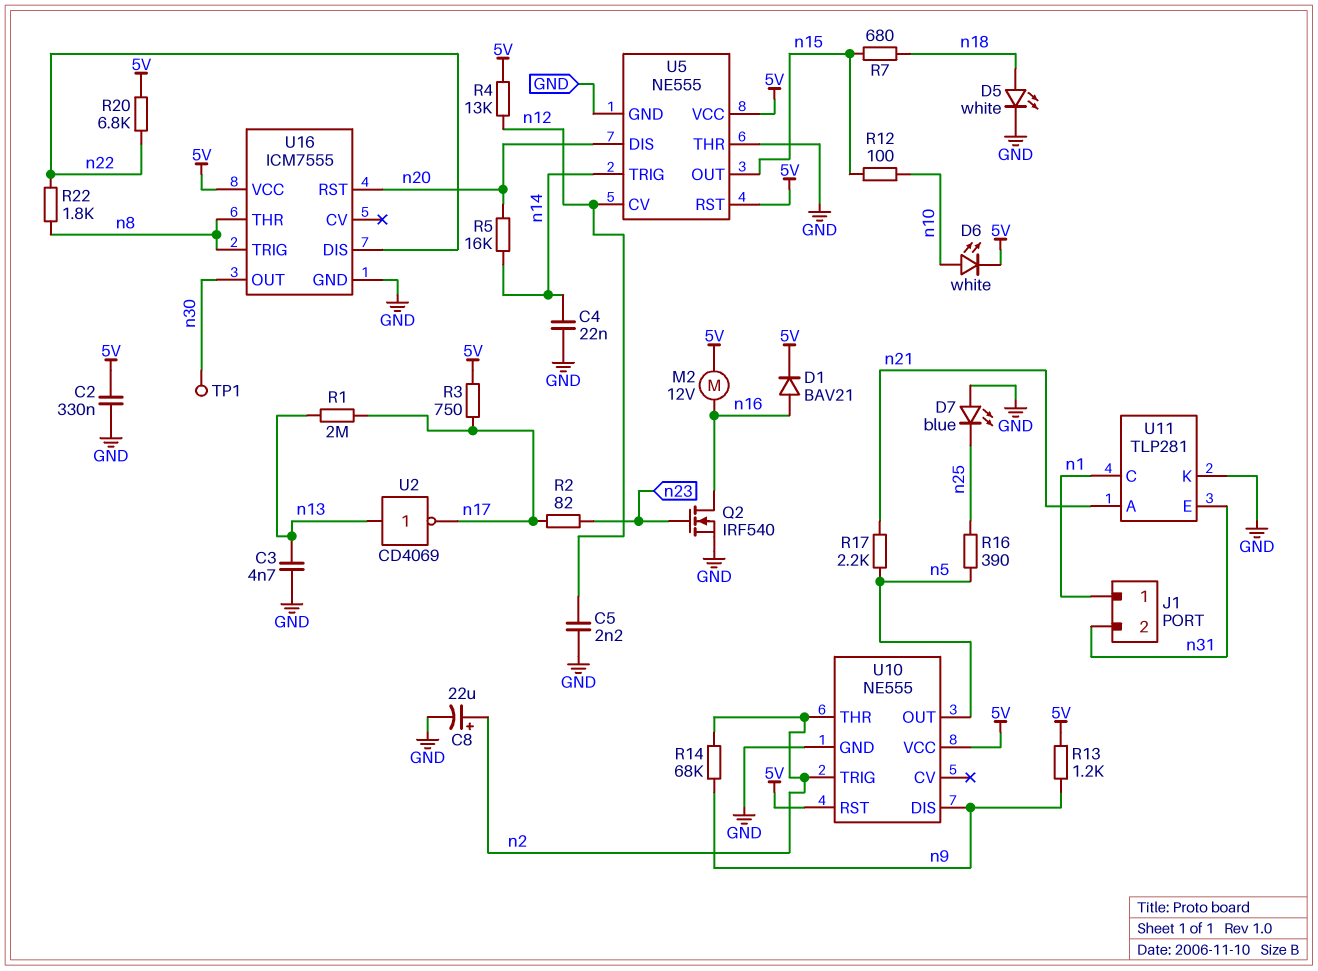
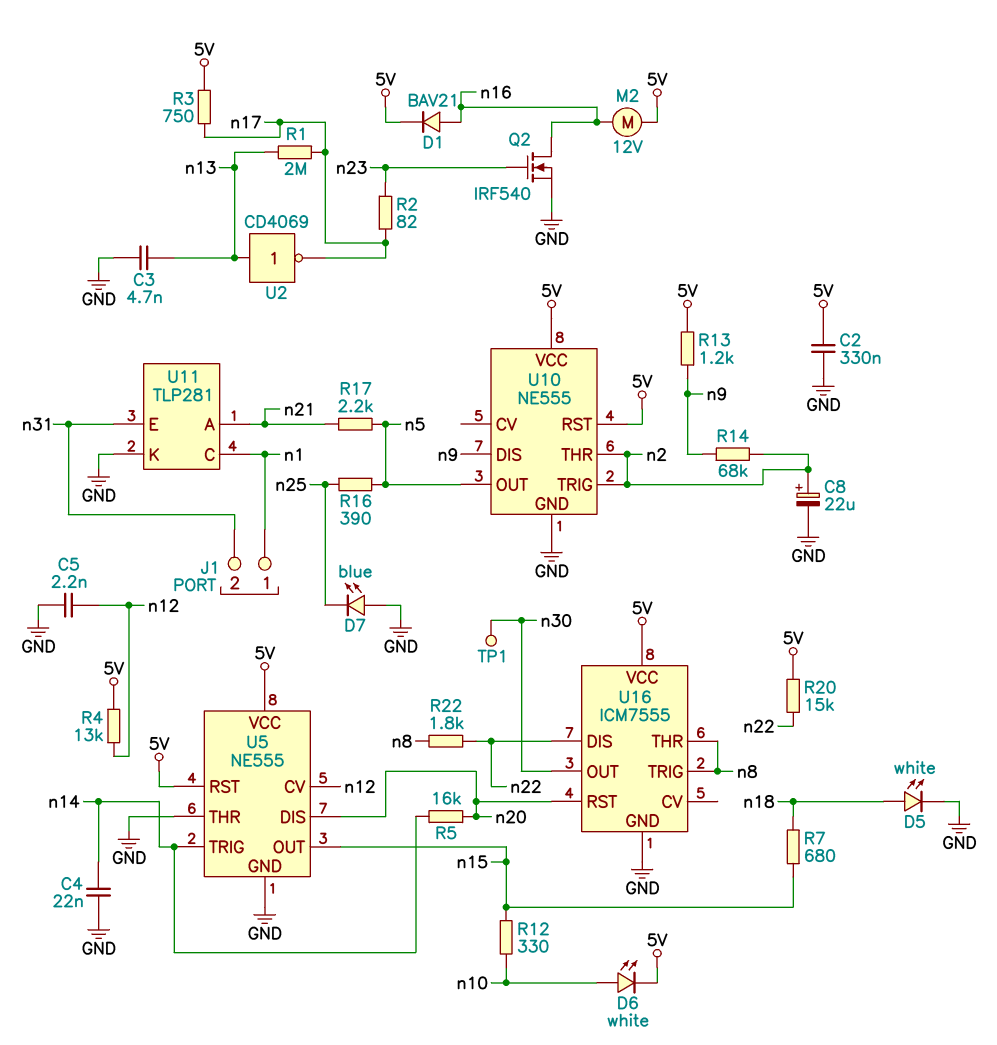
R12: 100 (n10, n15) -> 330 (n10, n15)
R20: 6.8k (5V, n22) -> 15k (5V, n22)

